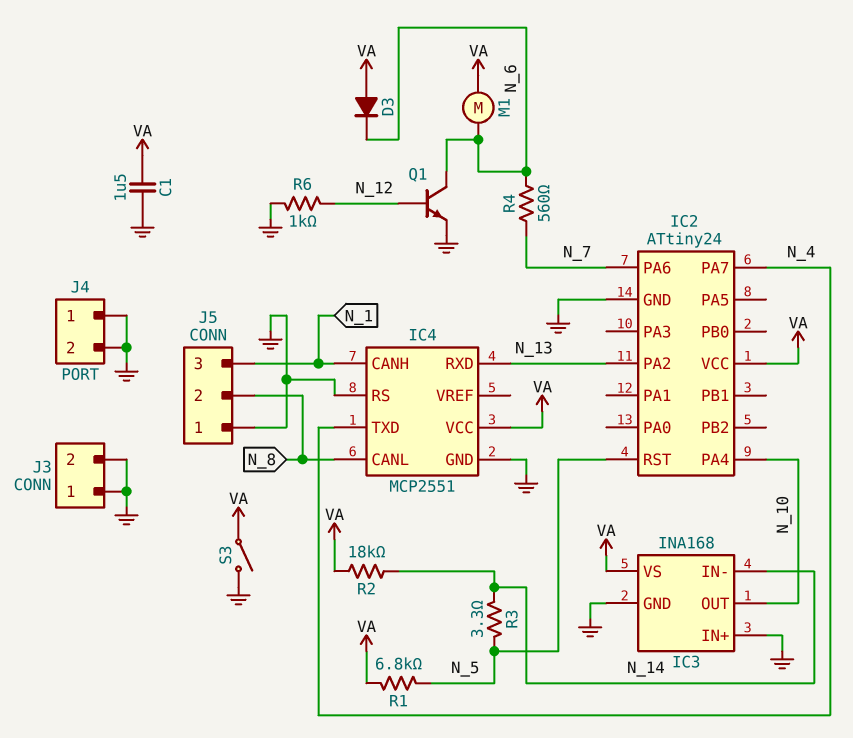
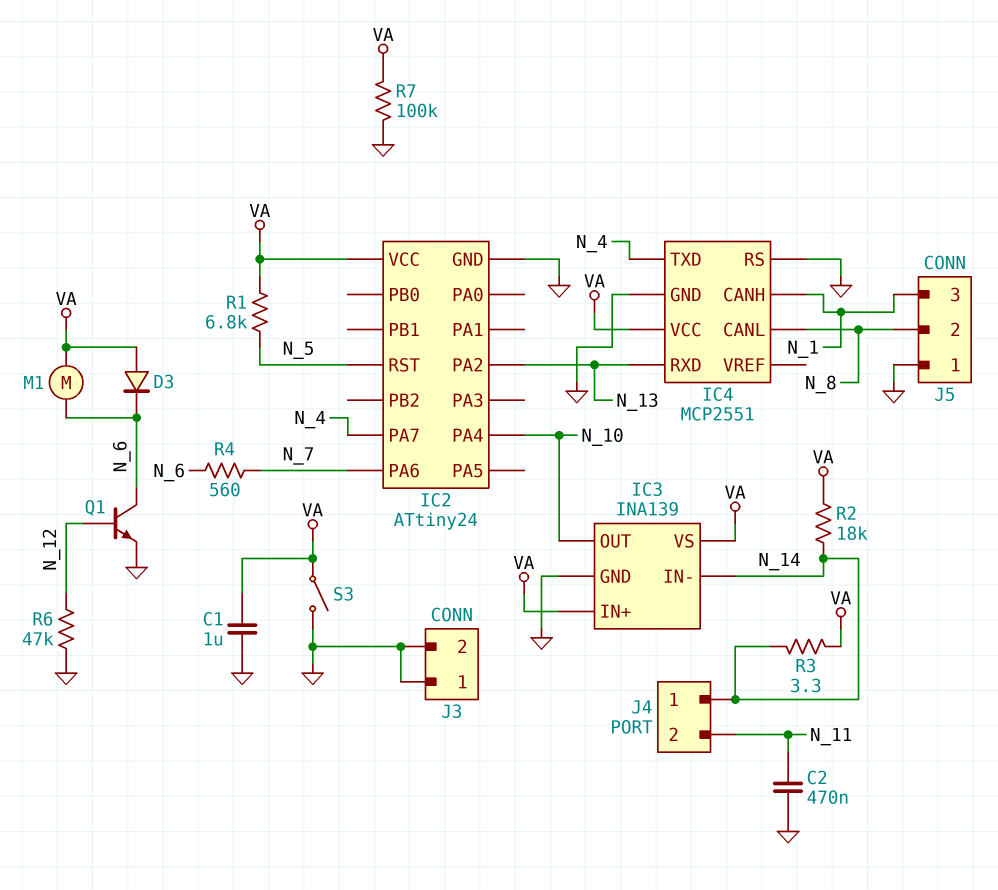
C1: 1.5uF (GND, VA) -> 1uF (GND, VA)
C2: none -> 470nF (GND, N_11)
IC3: INA168 -> INA139
IC3 pin IN+: GND -> VA
J4 pin 1: GND -> N_14
J4 pin 2: GND -> N_11
R3: 3.3 (N_5, N_14) -> 3.3 (N_14, VA)
R6: 1k (GND, N_12) -> 47k (GND, N_12)
R7: none -> 100k (GND, VA)

